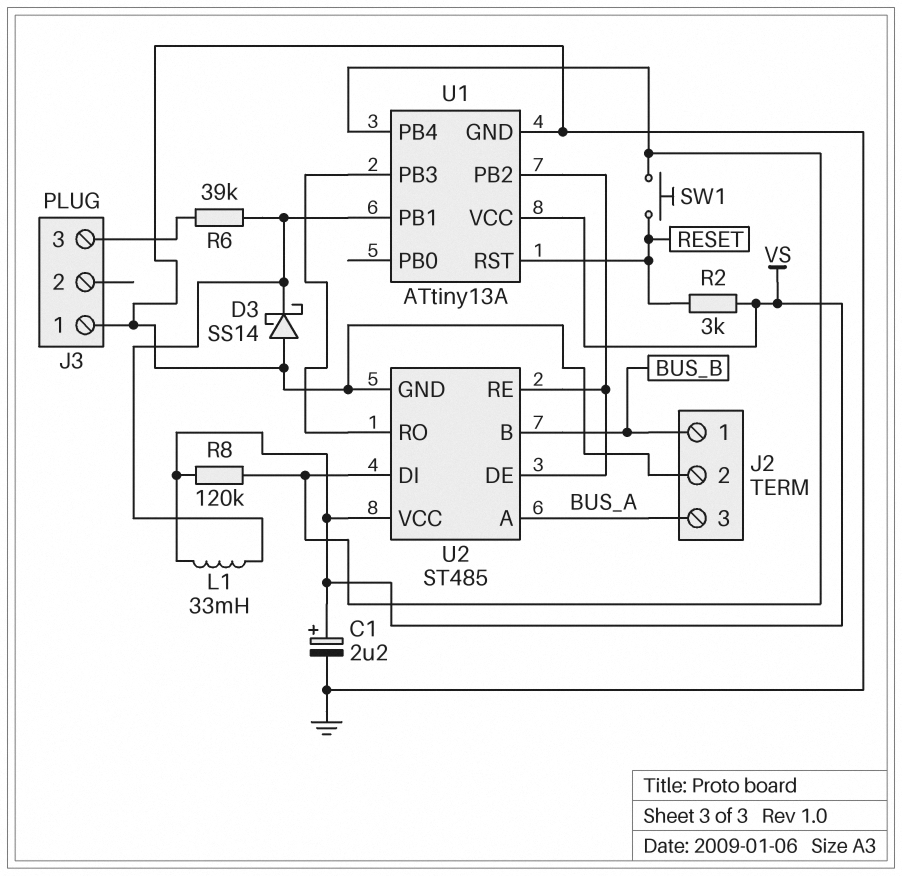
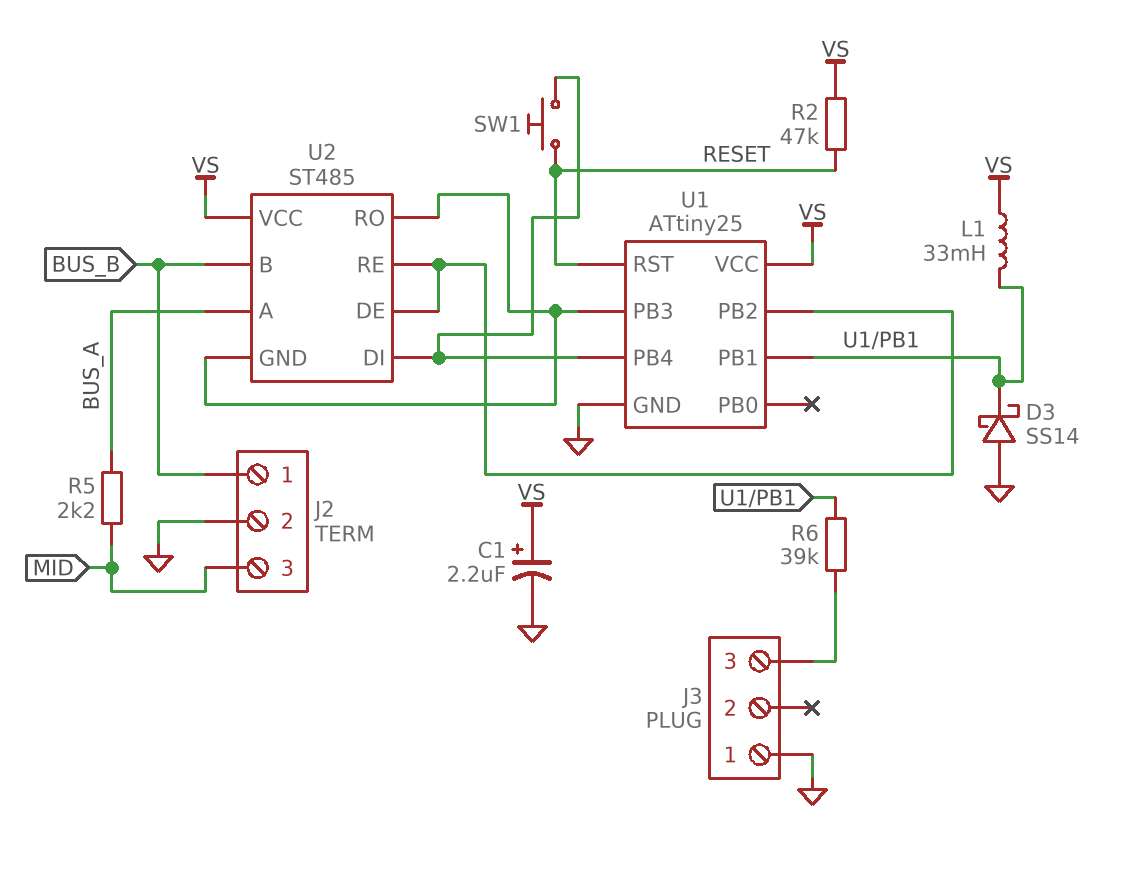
J2 pin 3: BUS_A -> MID
R2: 3k (RESET, VS) -> 47k (RESET, VS)
R5: none -> 2.2k (BUS_A, MID)
R8: 120k (U1/PB4, VS) -> none
U1: ATtiny13A -> ATtiny25
U2 pin GND: GND -> U1/PB3

